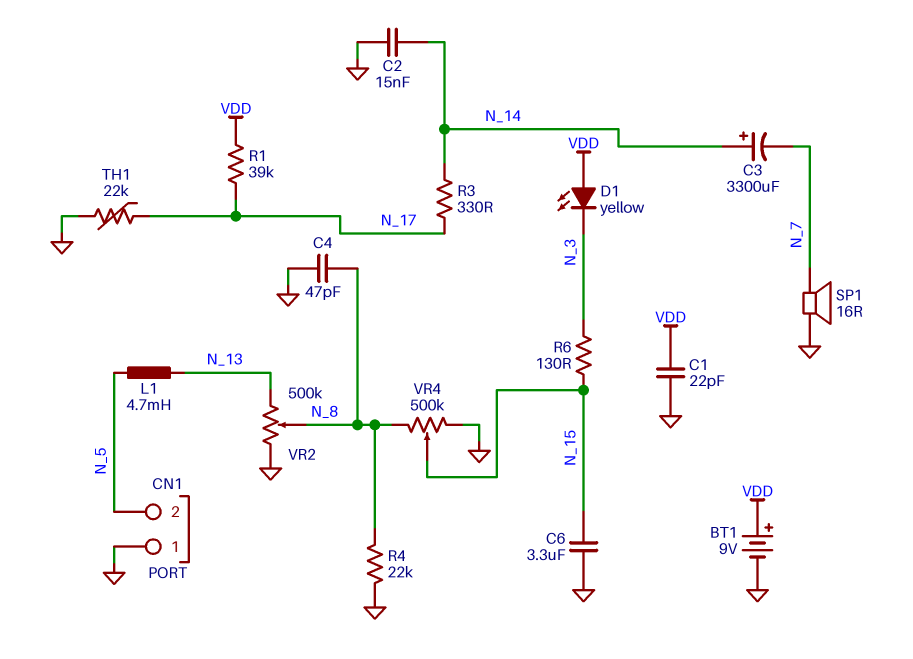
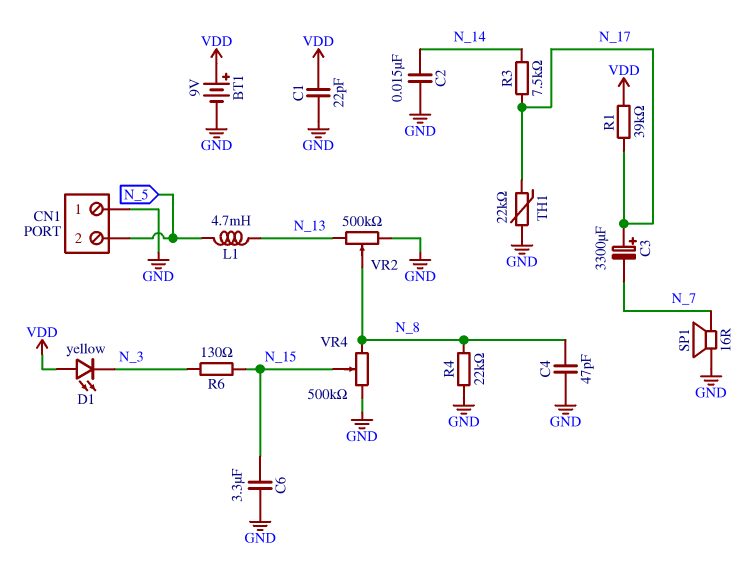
C3: 3300uF (plus N_14, minus N_7) -> 3300uF (plus N_17, minus N_7)
R3: 330 (N_14, N_17) -> 7.5k (N_14, N_17)

